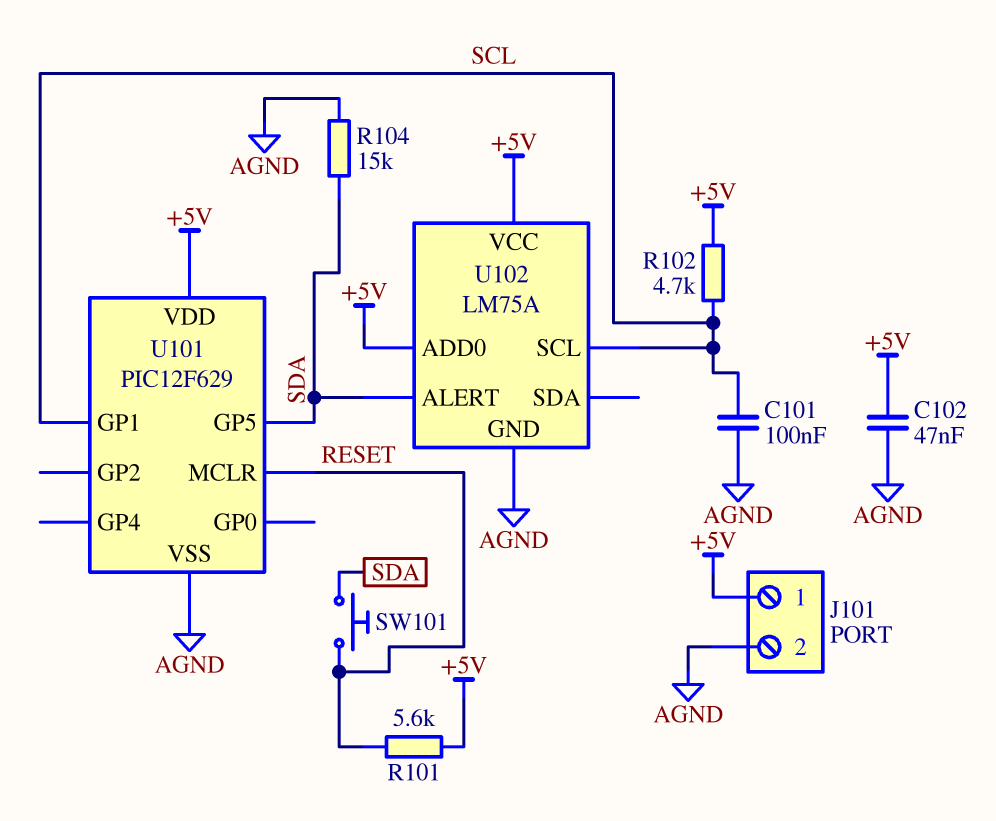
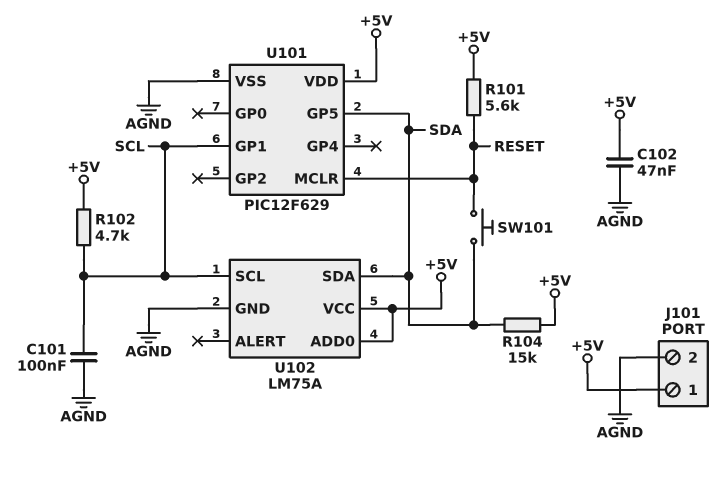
R104: 15k (AGND, SDA) -> 15k (+5V, SDA)
U102 pin ALERT: SDA -> none
U102 pin SDA: none -> SDA

